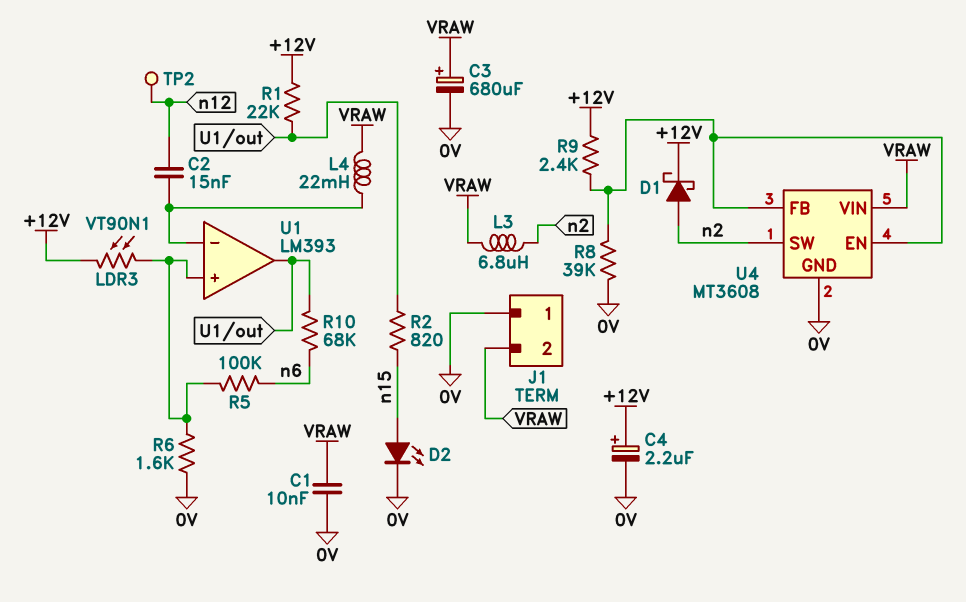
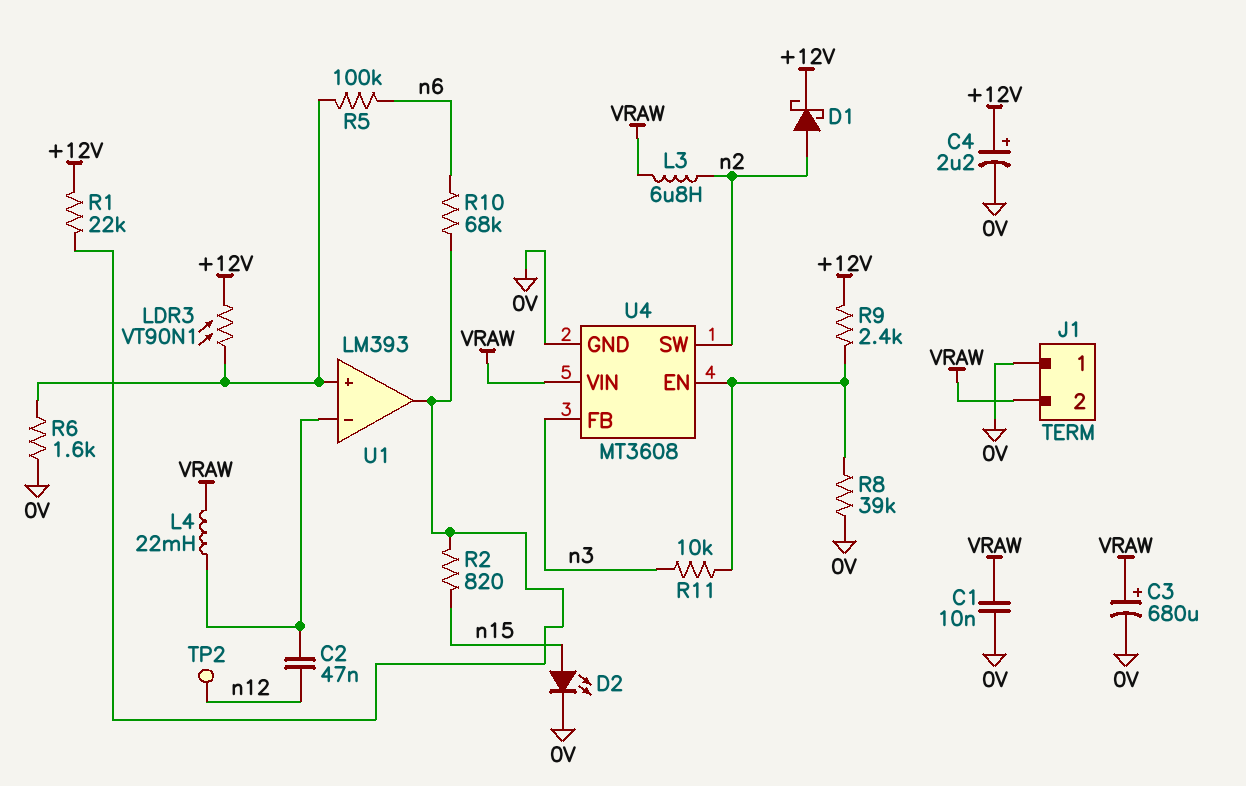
C2: 15nF (U1/in-, n12) -> 47nF (U1/in-, n12)
R11: none -> 10k (U4/EN, n3)
U4 pin FB: U4/EN -> n3

